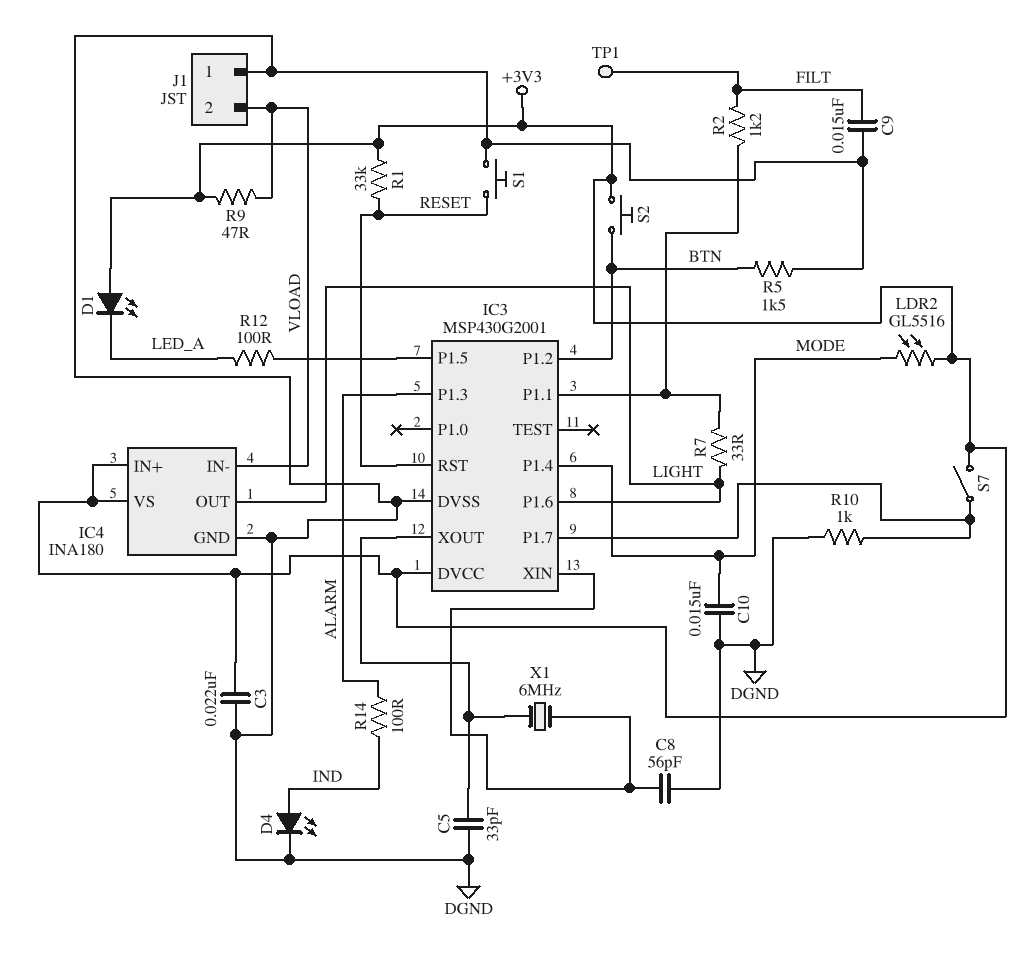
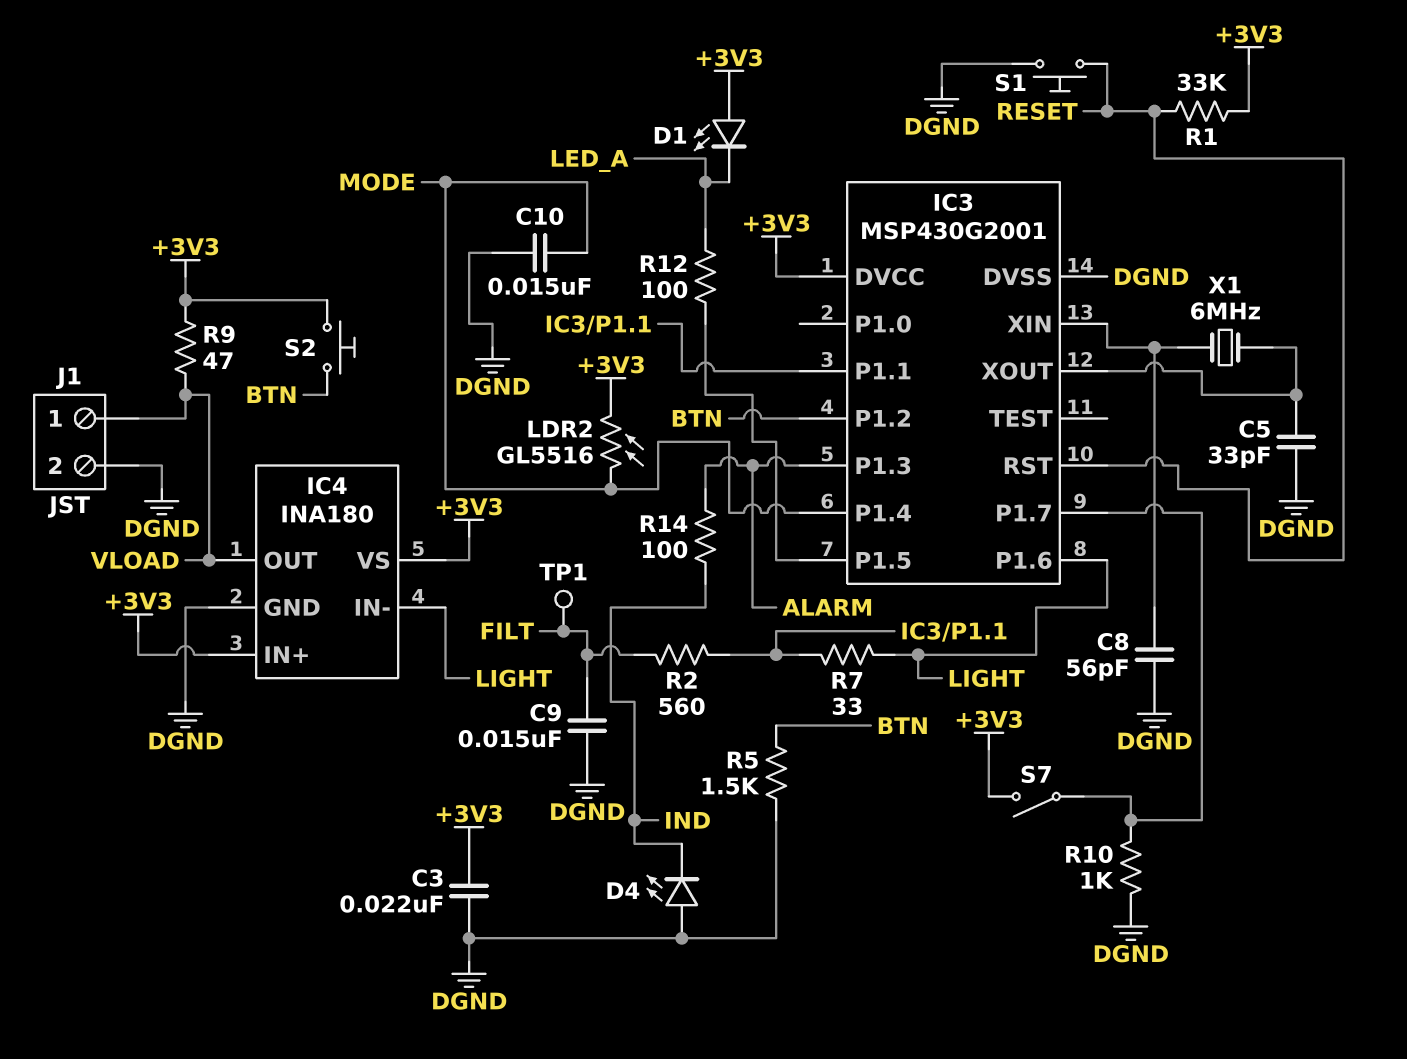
D4: LED (A IND, K DGND) -> LED (A DGND, K IND)
IC4 pin IN-: VLOAD -> LIGHT
IC4 pin OUT: LIGHT -> VLOAD
J1 pin 1: DGND -> VLOAD
J1 pin 2: VLOAD -> DGND
R2: 1.2k (FILT, IC3/P1.1) -> 560 (FILT, IC3/P1.1)

